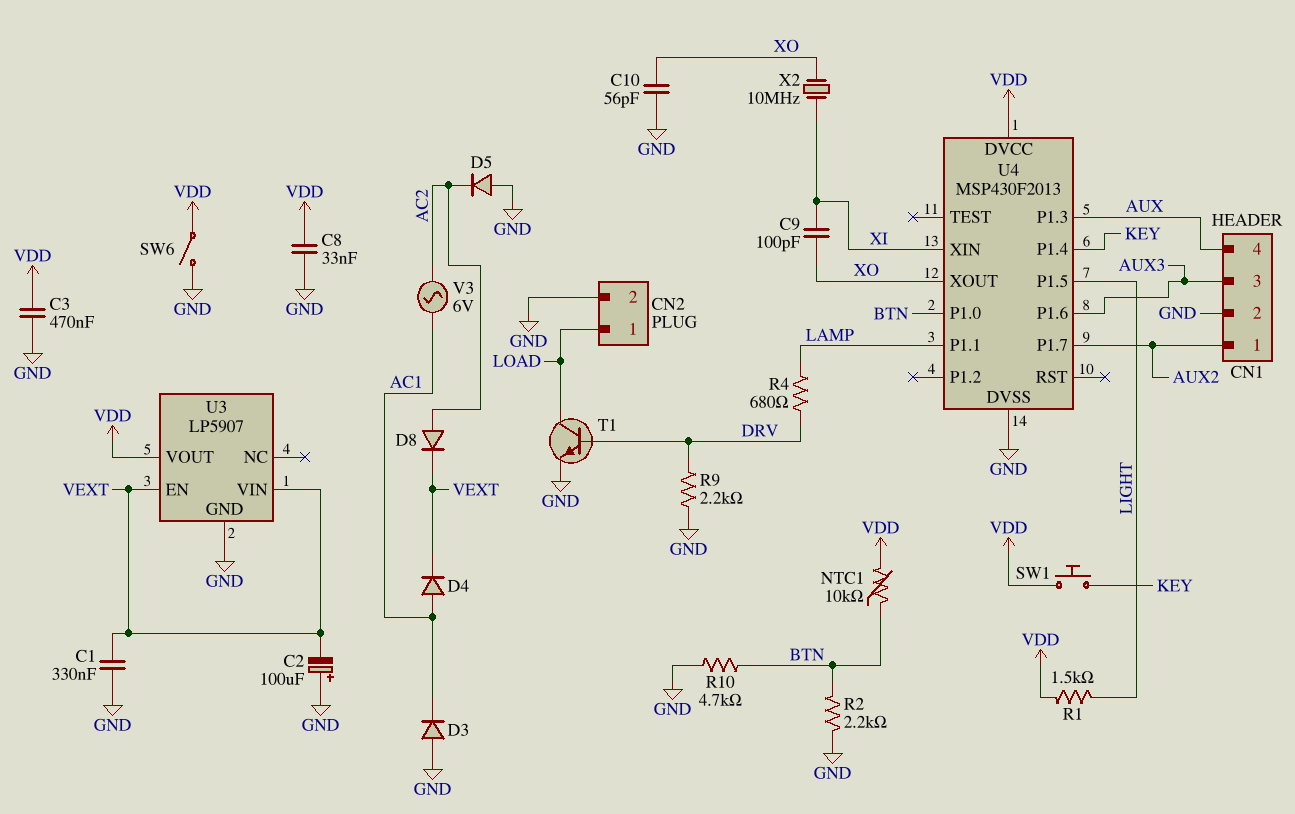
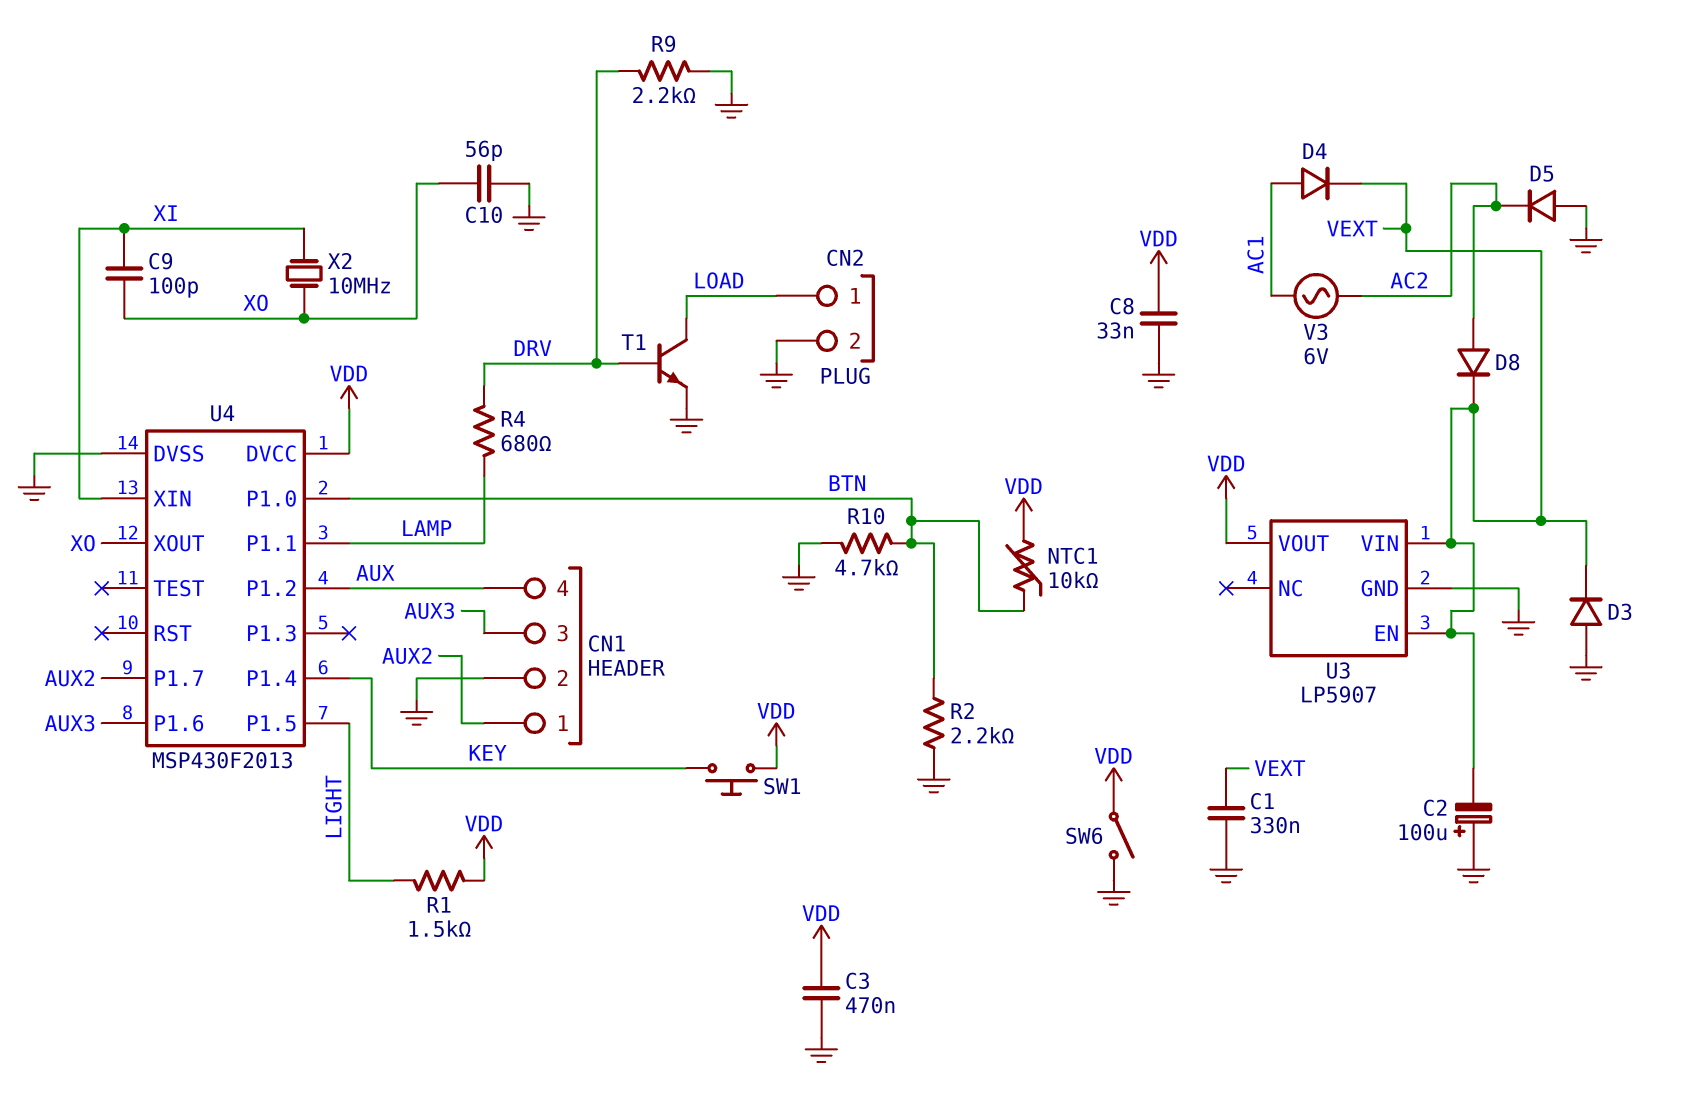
D3: diode (A GND, K AC1) -> diode (A GND, K VEXT)
U4 pin P1.2: none -> AUX
U4 pin P1.3: AUX -> none

